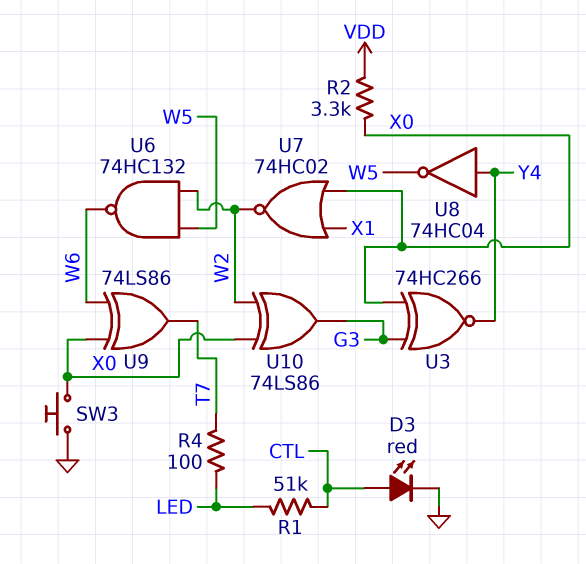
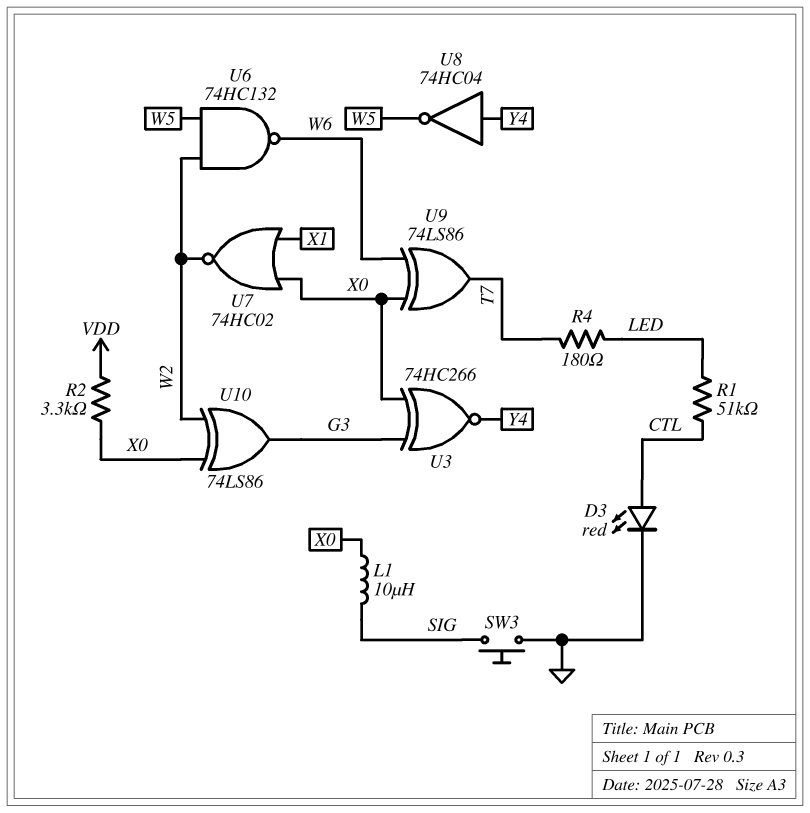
L1: none -> 10uH (SIG, X0)
R4: 100 (LED, T7) -> 180 (LED, T7)
SW3: button (GND, X0) -> button (GND, SIG)

